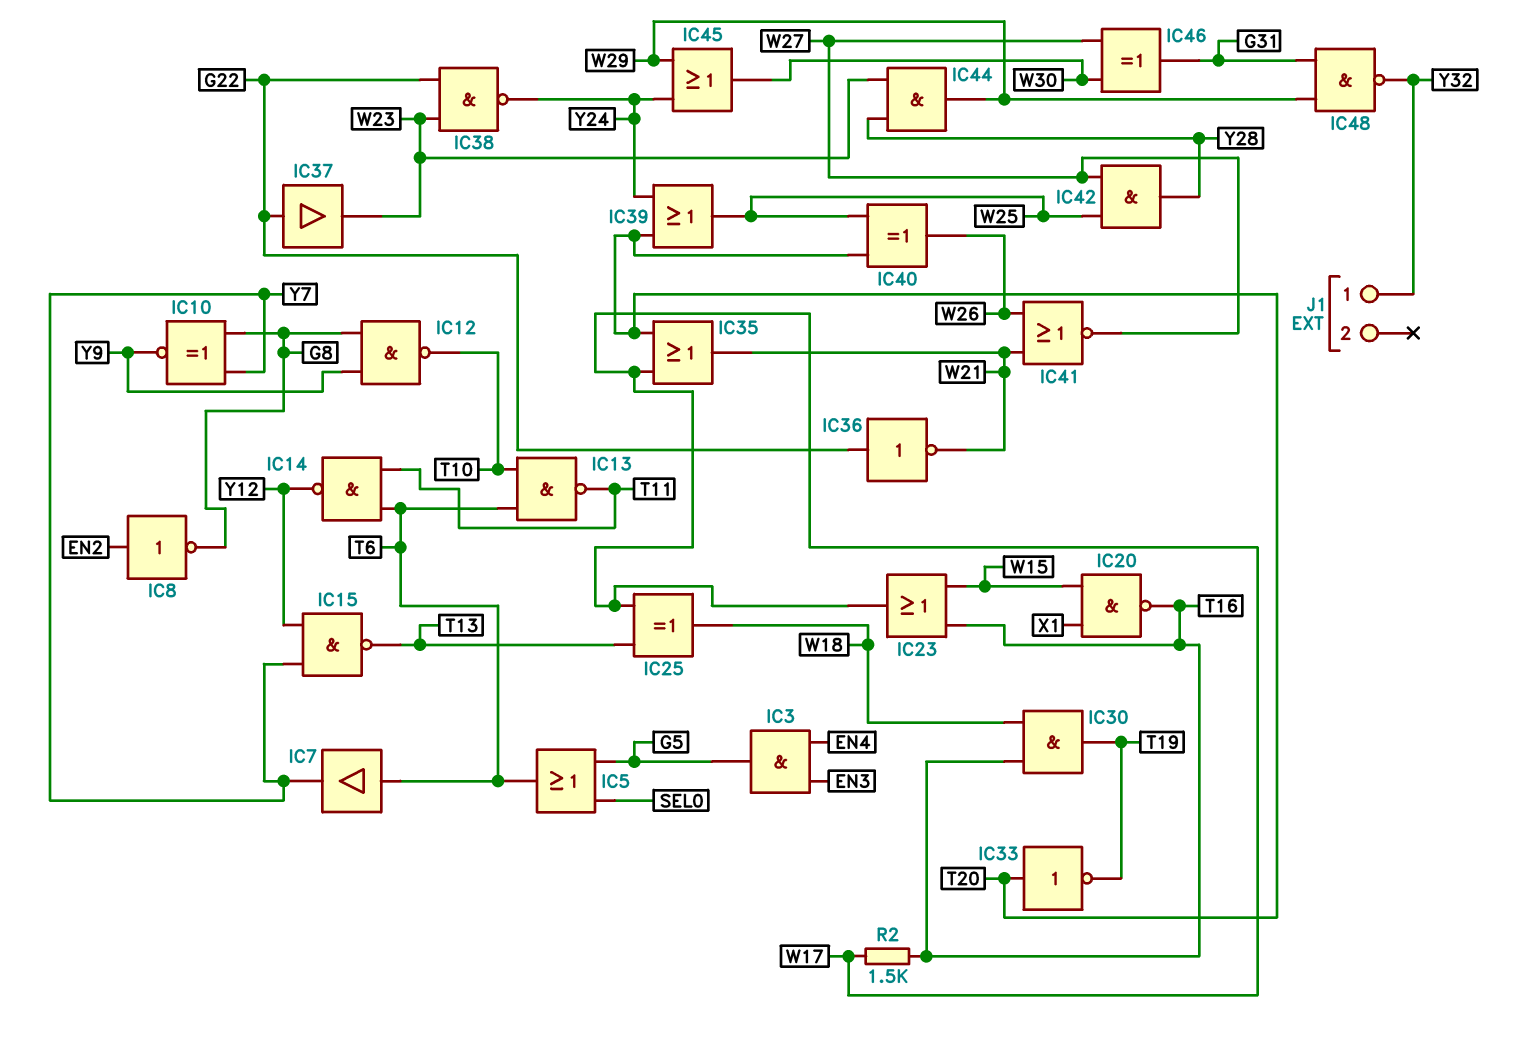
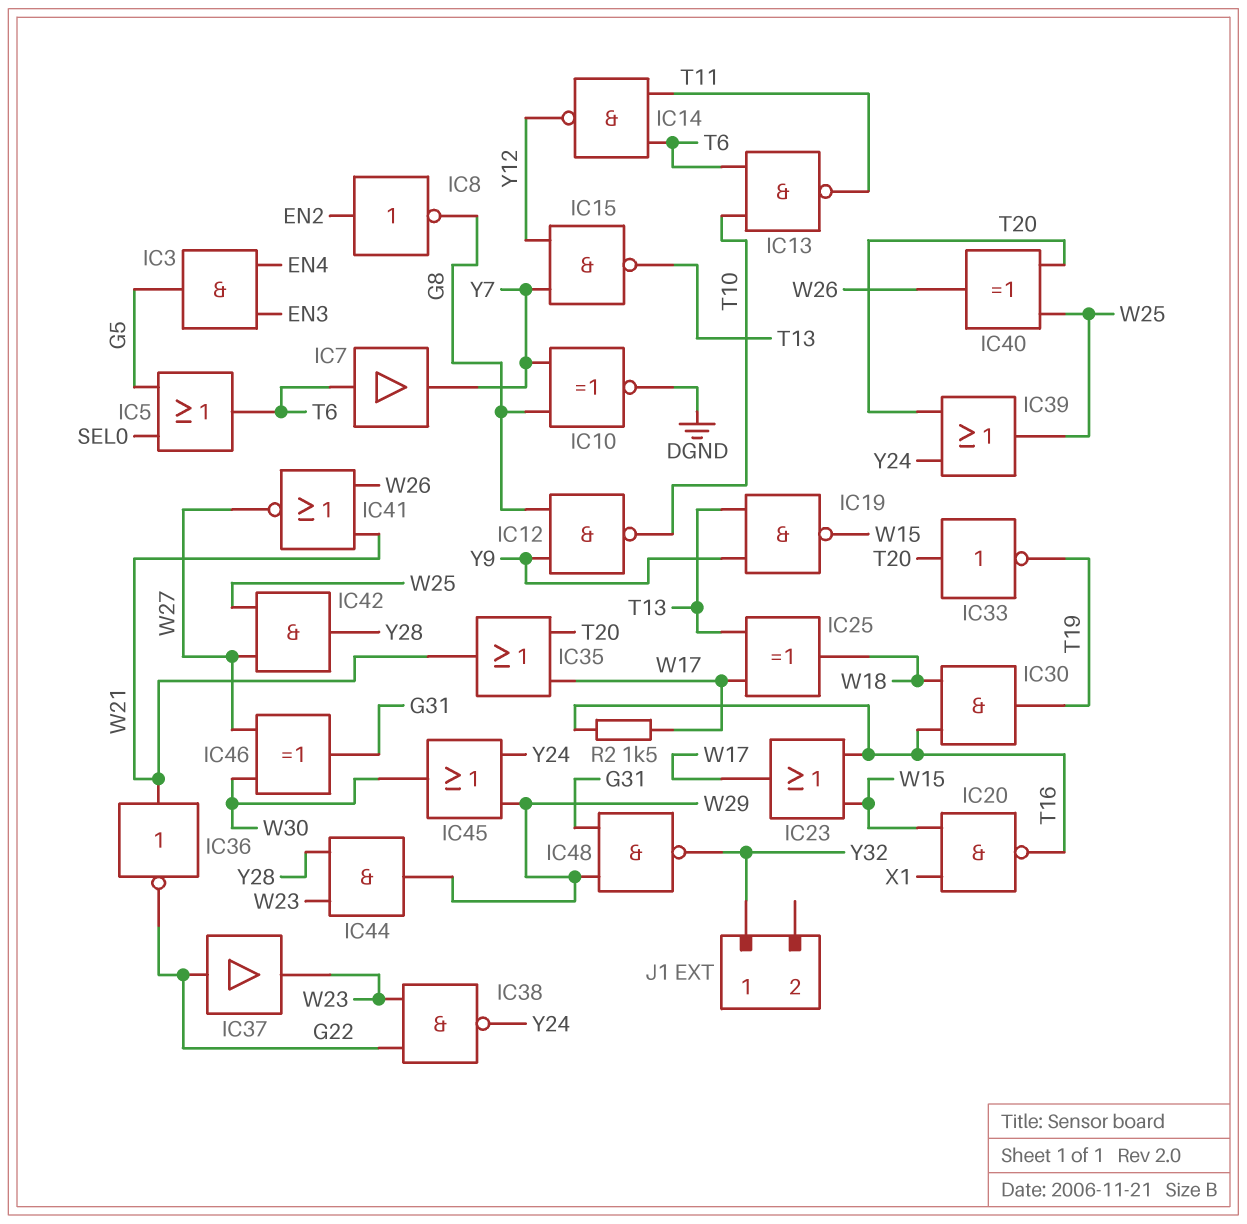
IC10: XNOR (in G8, in Y7, out Y9) -> XNOR (in G8, in Y7, out DGND)
IC19: none -> NAND (in T13, in Y9, out W15)
IC36: NOT (in G22, out W21) -> NOT (in W21, out G22)

